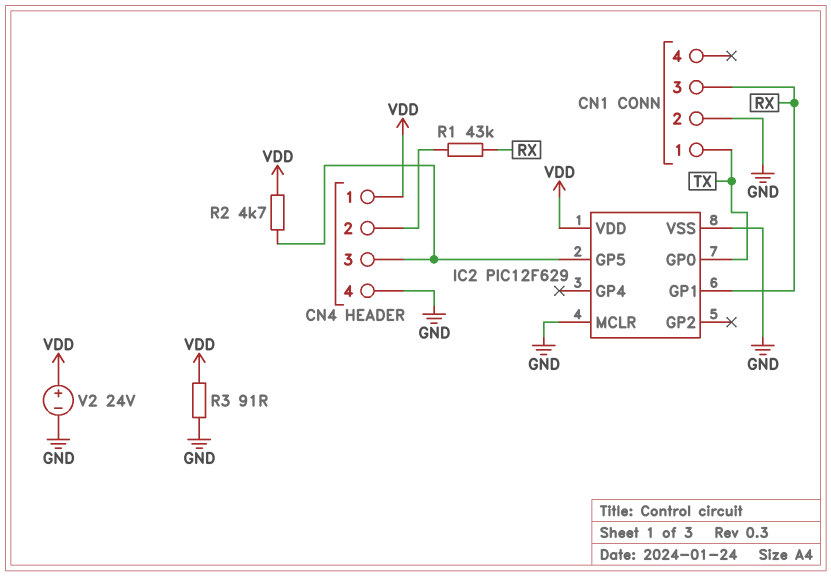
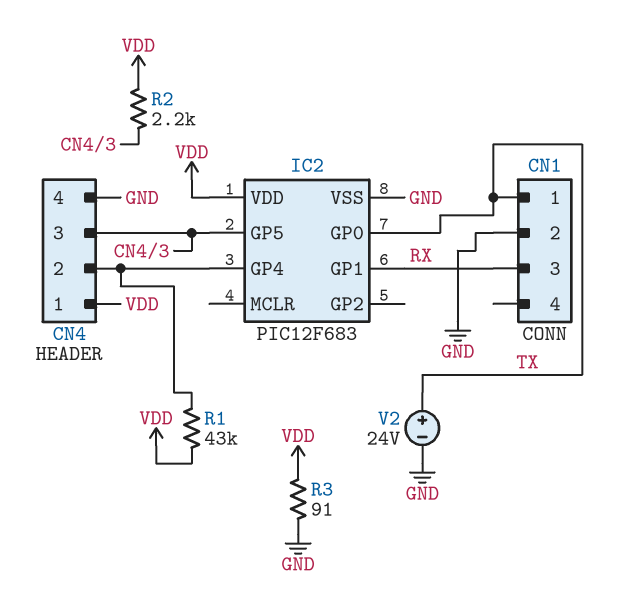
IC2: PIC12F629 -> PIC12F683
IC2 pin GP4: none -> CN4/2
IC2 pin MCLR: GND -> none
R1: 43k (CN4/2, RX) -> 43k (CN4/2, VDD)
R2: 4.7k (CN4/3, VDD) -> 2.2k (CN4/3, VDD)
V2: 24V (plus VDD, minus GND) -> 24V (plus TX, minus GND)

